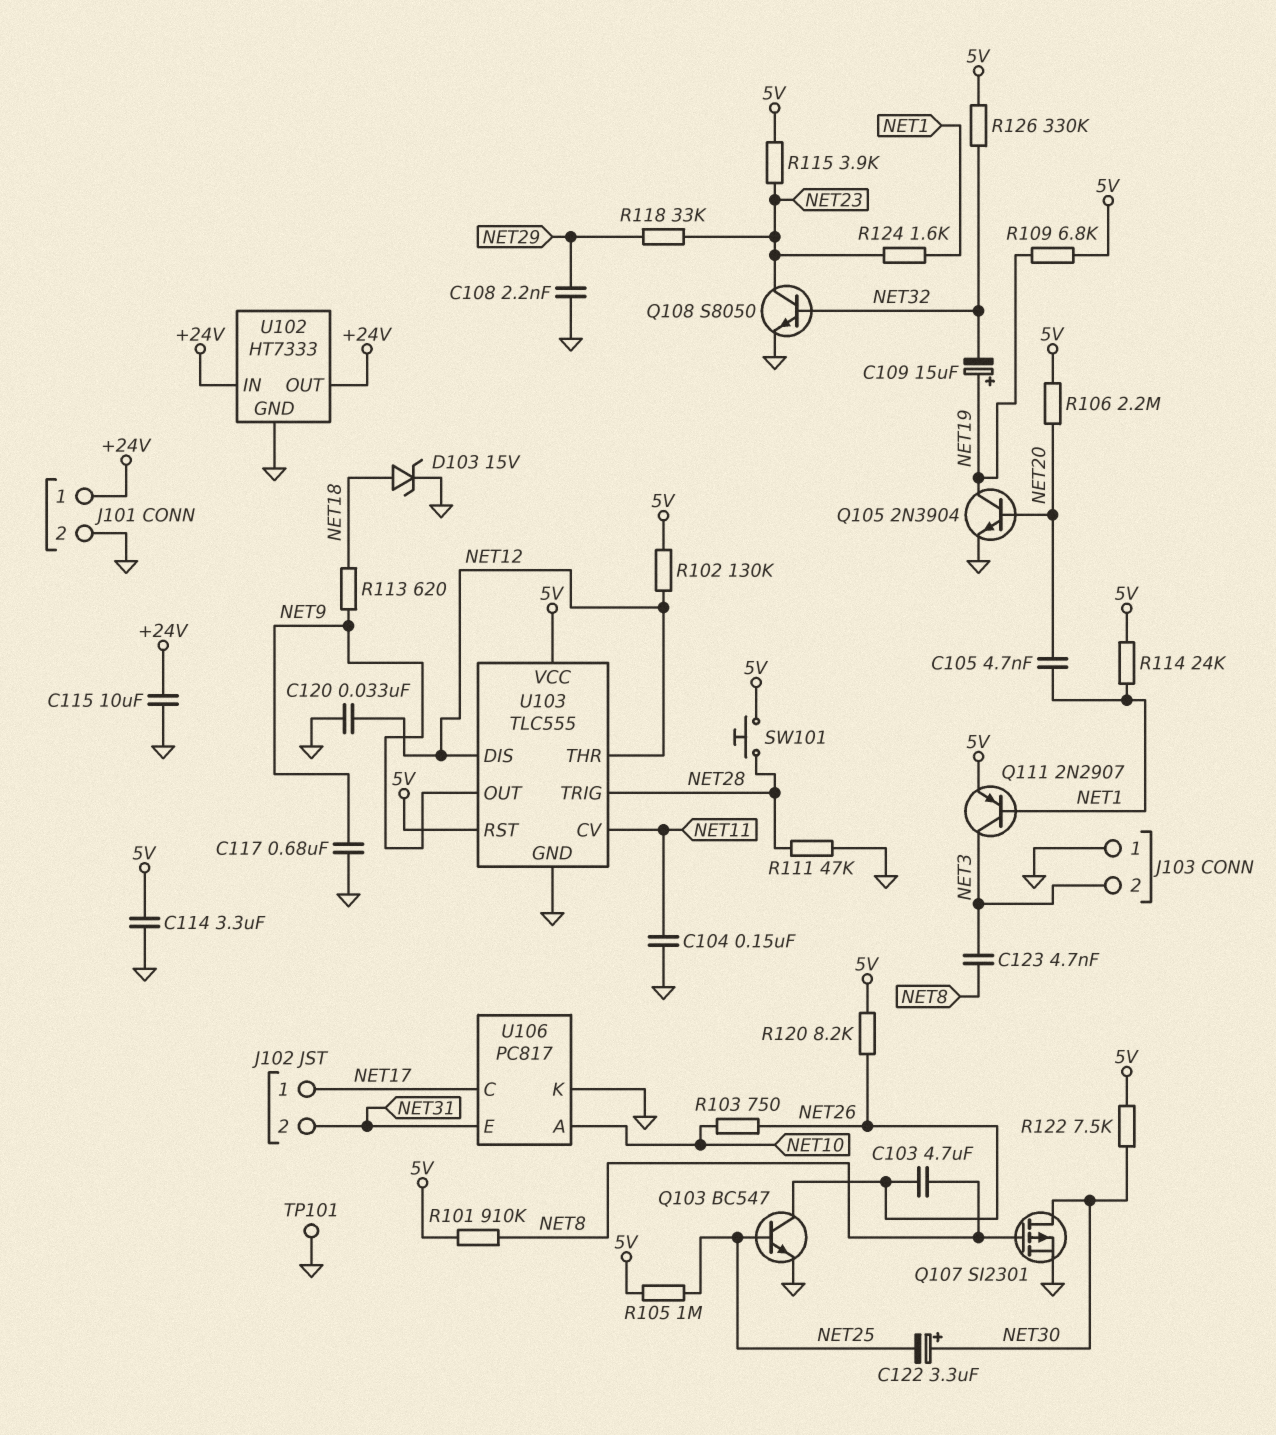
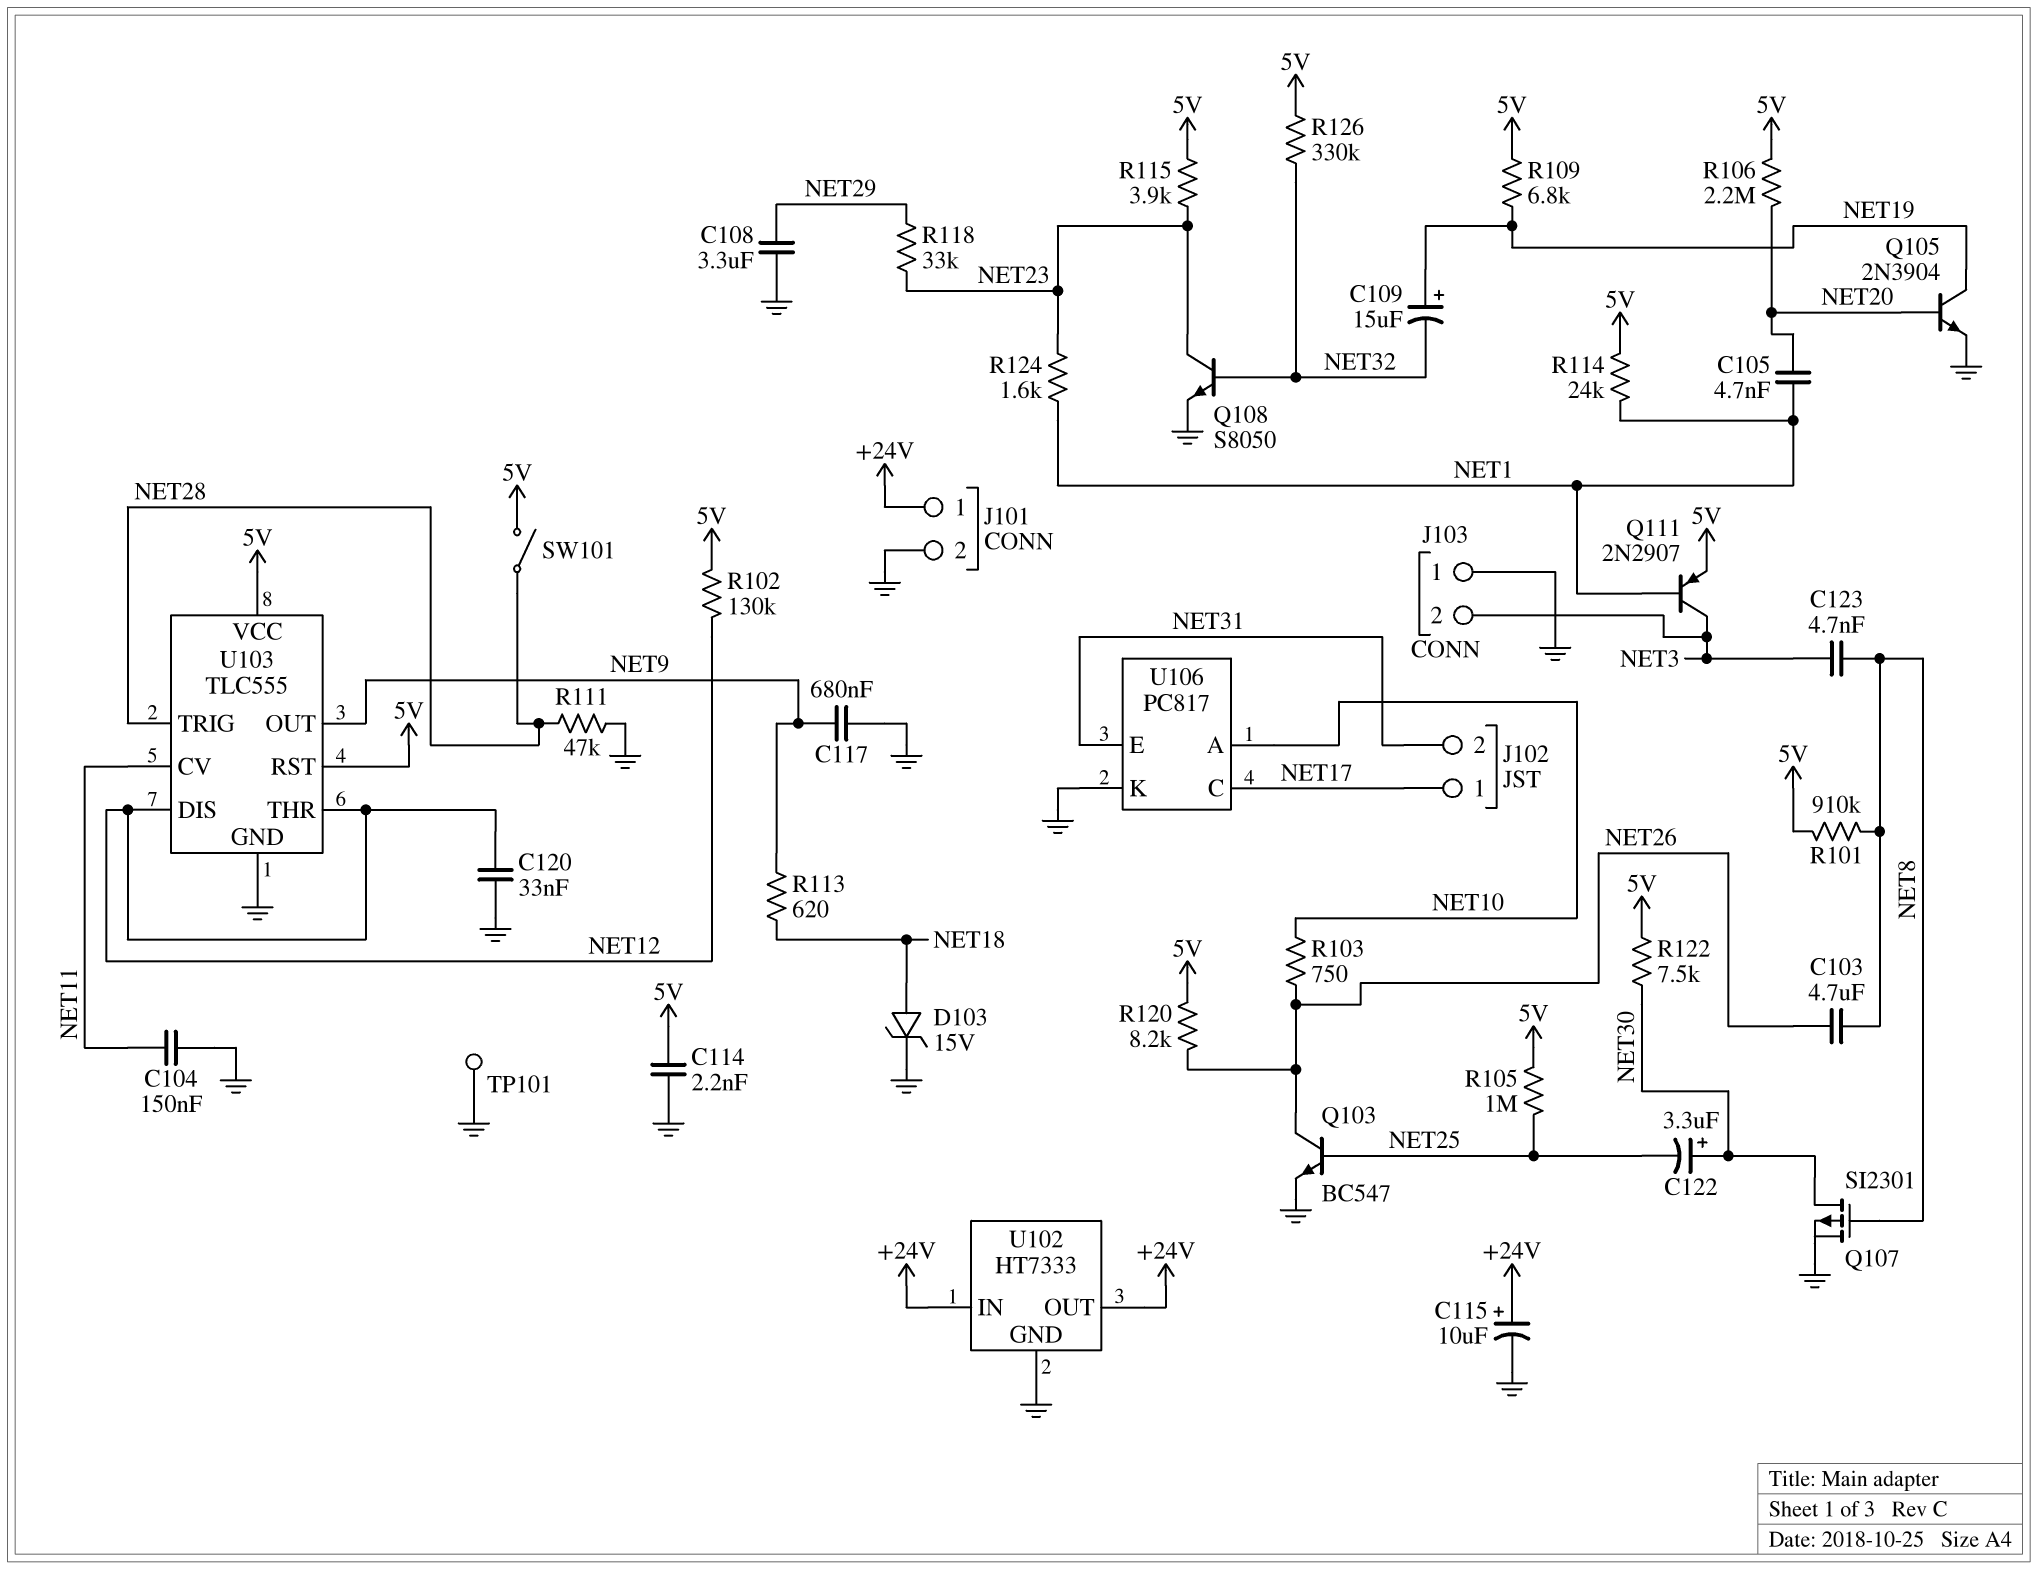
C108: 2.2nF (GND, NET29) -> 3.3uF (GND, NET29)
C114: 3.3uF (5V, GND) -> 2.2nF (5V, GND)
C115: 10uF (+24V, GND) -> 10uF (plus +24V, minus GND)
SW101: button (5V, NET28) -> switch (5V, NET28)

